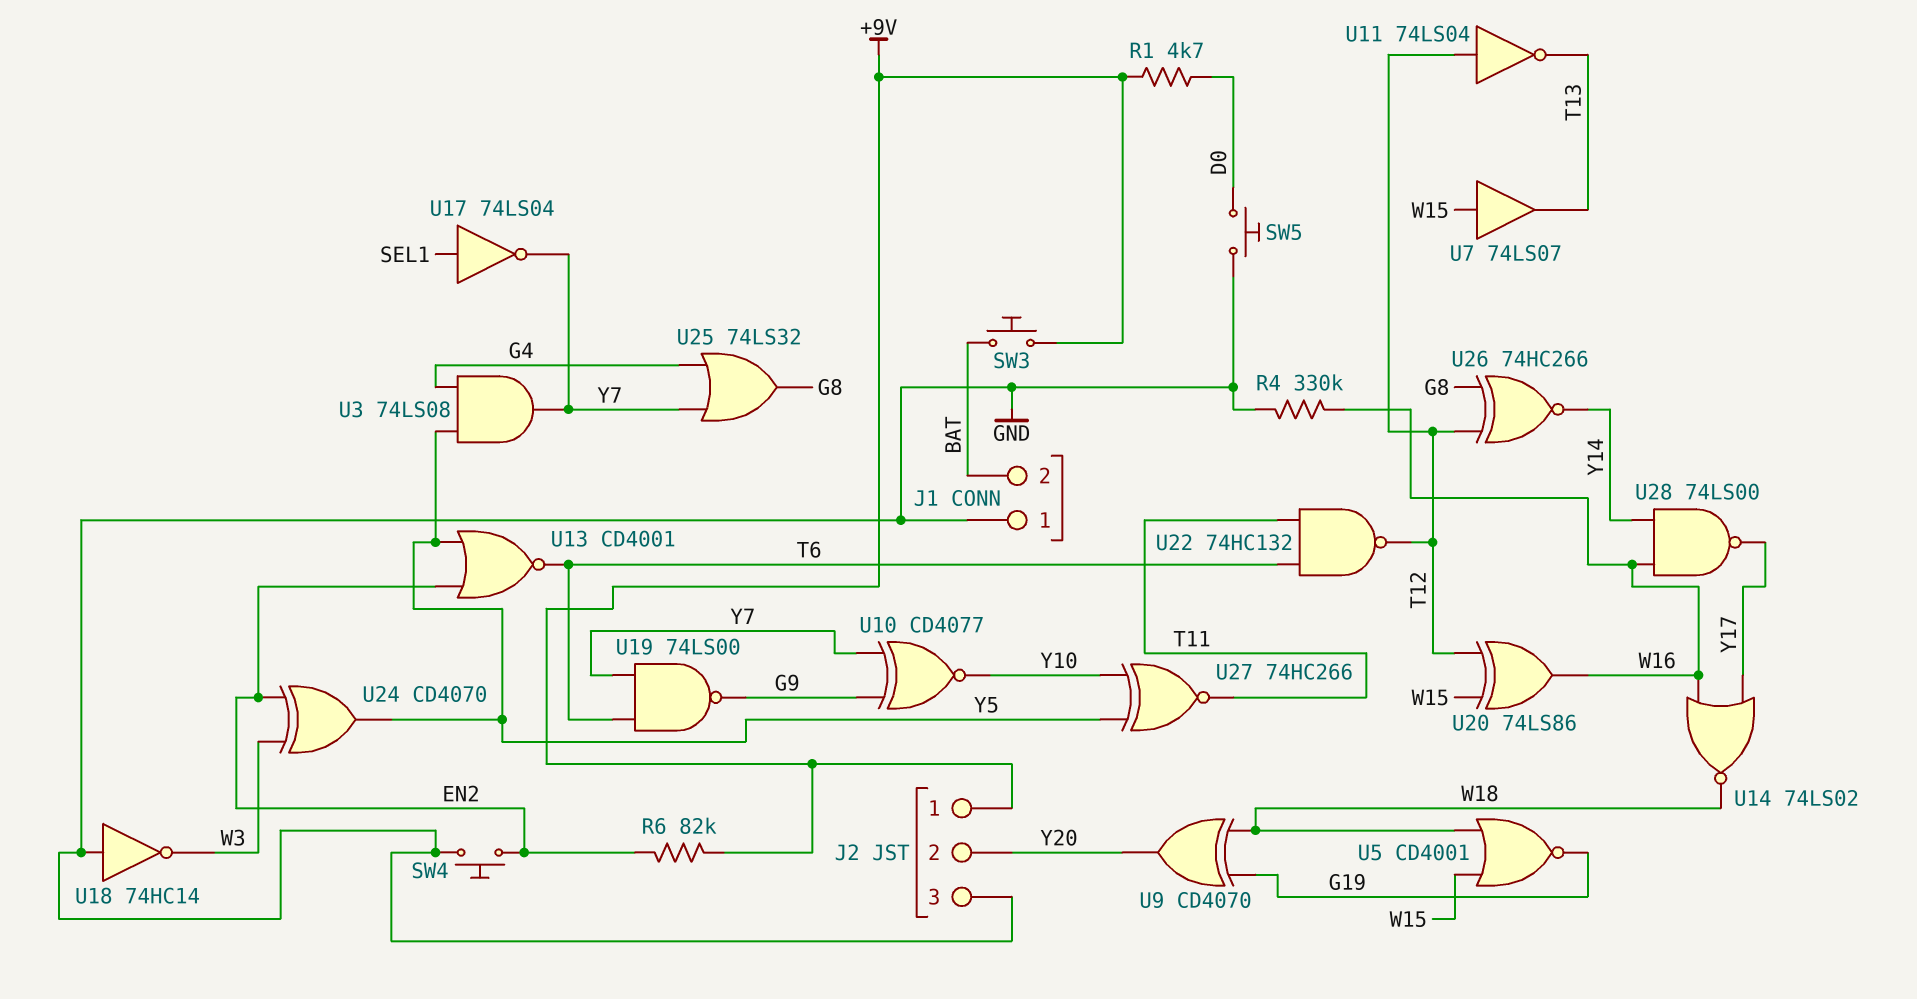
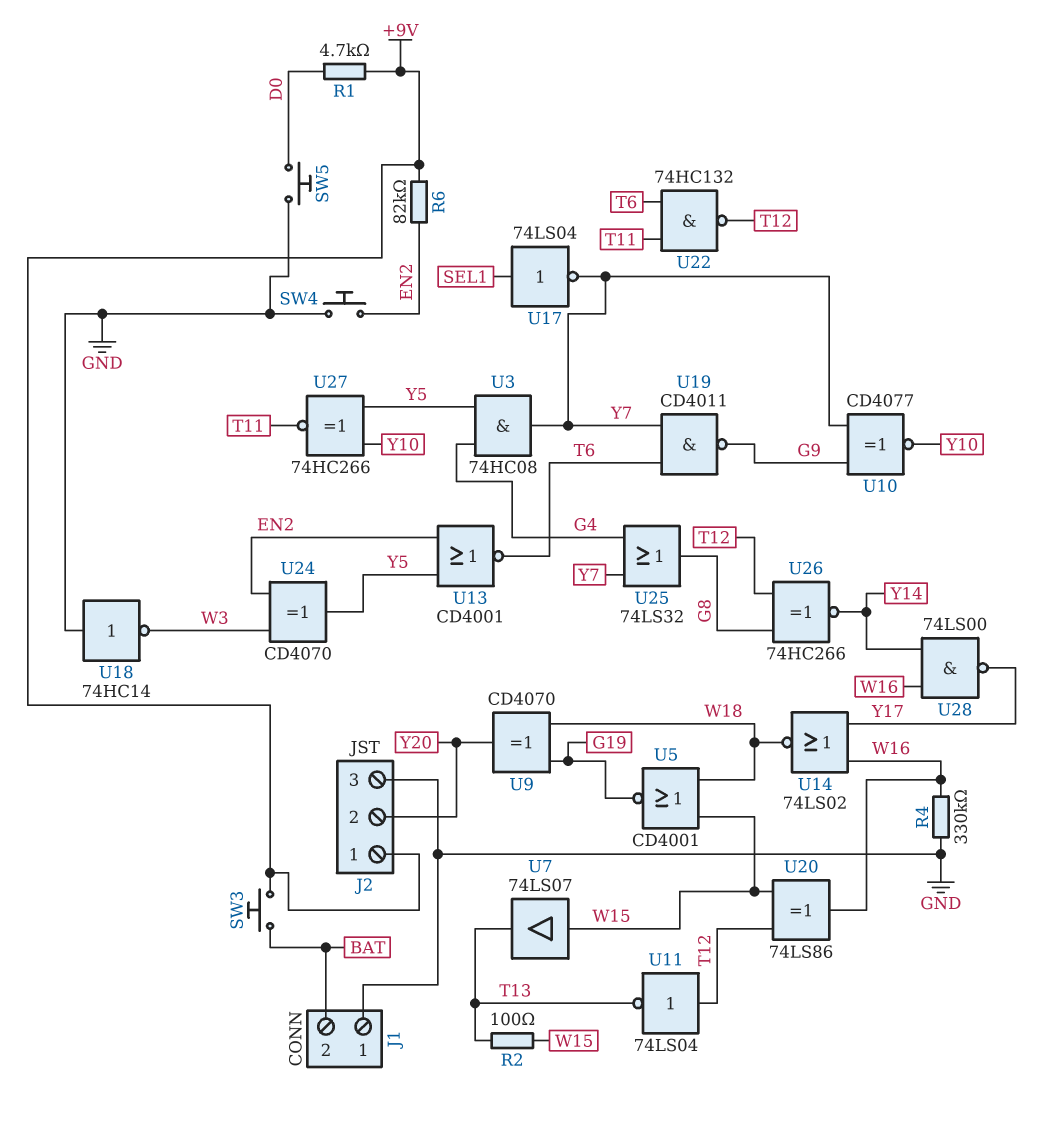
R2: none -> 100 (T13, W15)
U3: AND 74LS08 (in G4, in Y5, out Y7) -> AND 74HC08 (in G4, in Y5, out Y7)
U19: NAND 74LS00 (in T6, in Y7, out G9) -> NAND CD4011 (in T6, in Y7, out G9)

